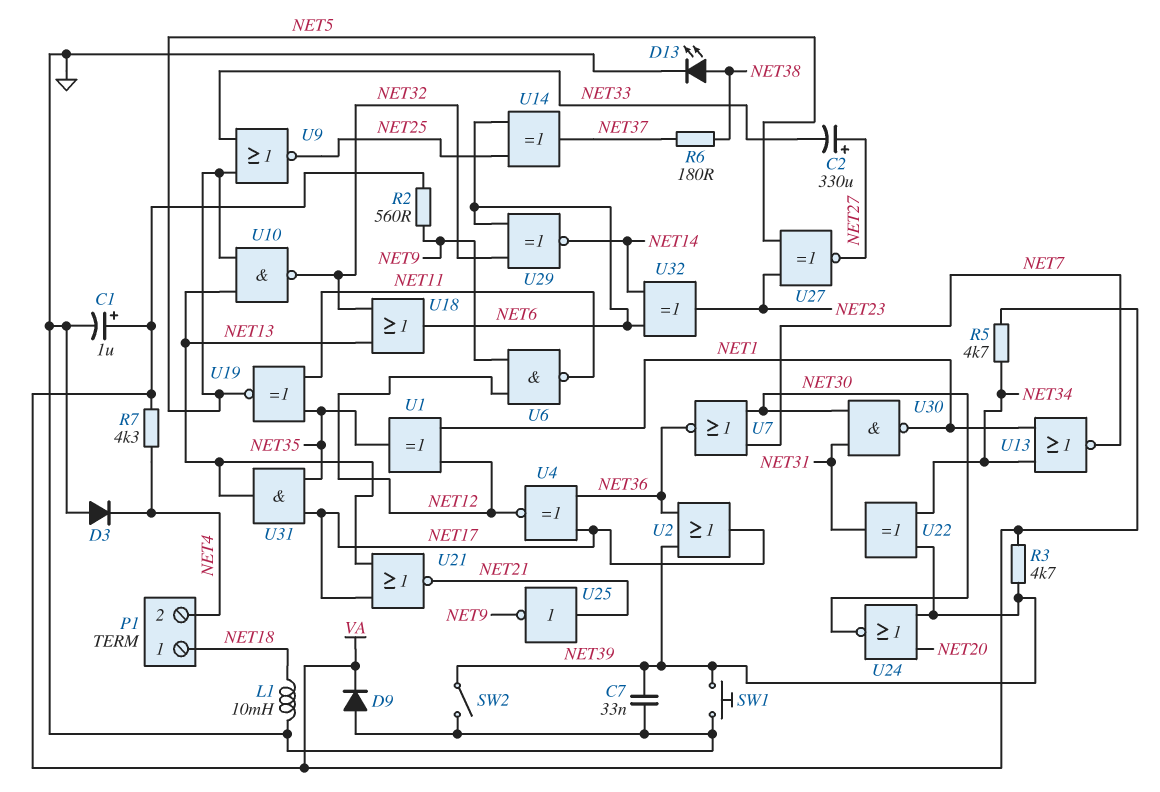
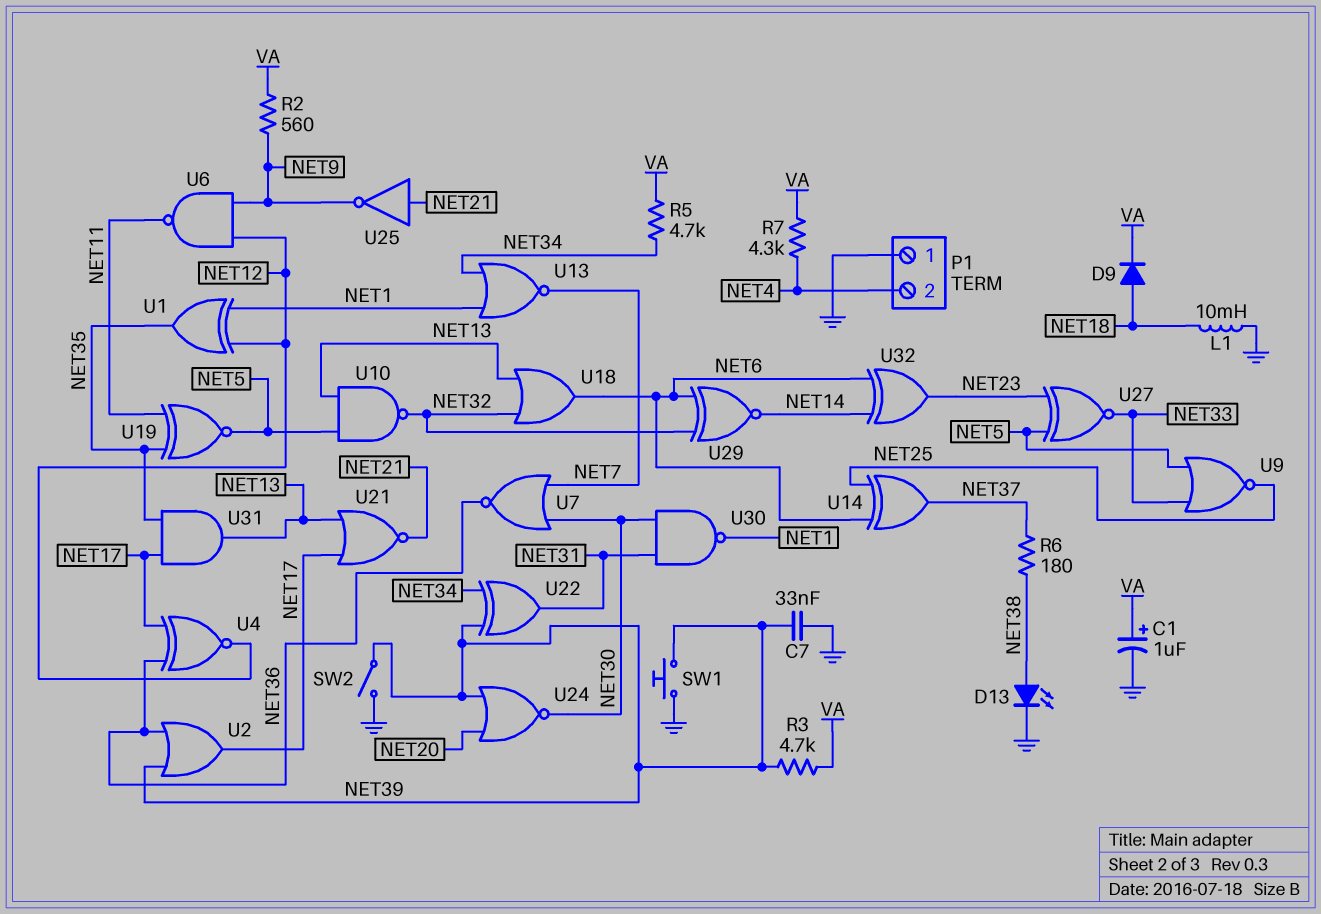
C2: 330uF (plus NET27, minus NET33) -> none
D3: diode (A GND, K NET4) -> none
D9: diode (A GND, K VA) -> diode (A NET18, K VA)
P1 pin 1: NET18 -> GND
U27: XNOR (in NET5, in NET23, out NET27) -> XNOR (in NET5, in NET23, out NET33)

